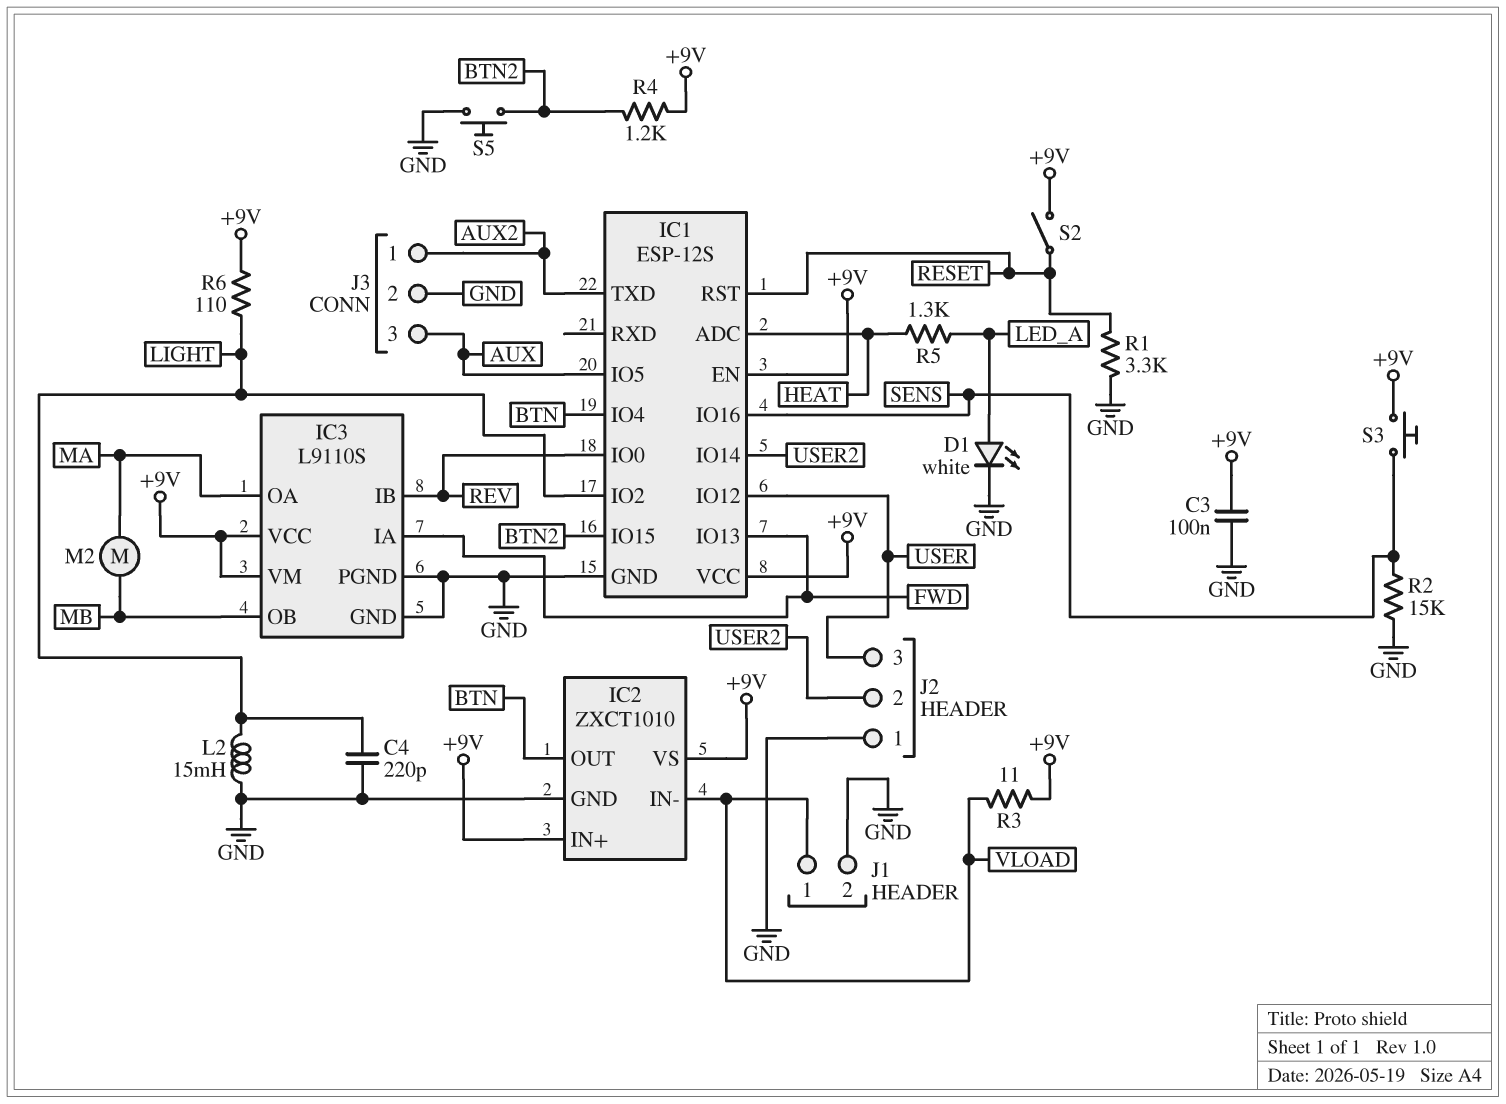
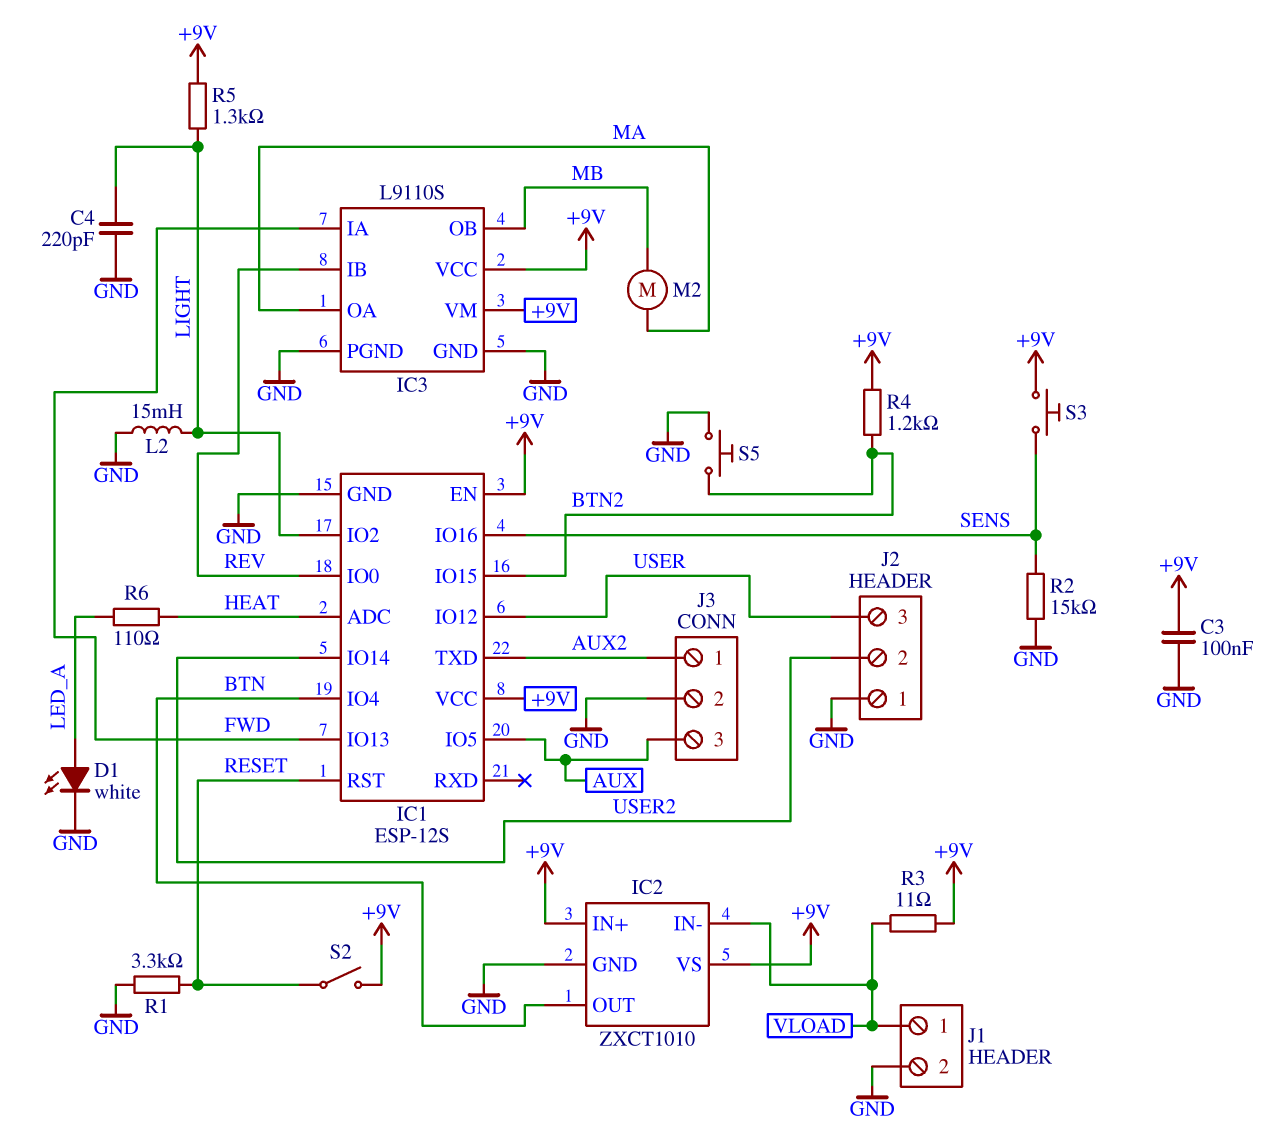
R5: 1.3k (HEAT, LED_A) -> 1.3k (+9V, LIGHT)
R6: 110 (+9V, LIGHT) -> 110 (HEAT, LED_A)

